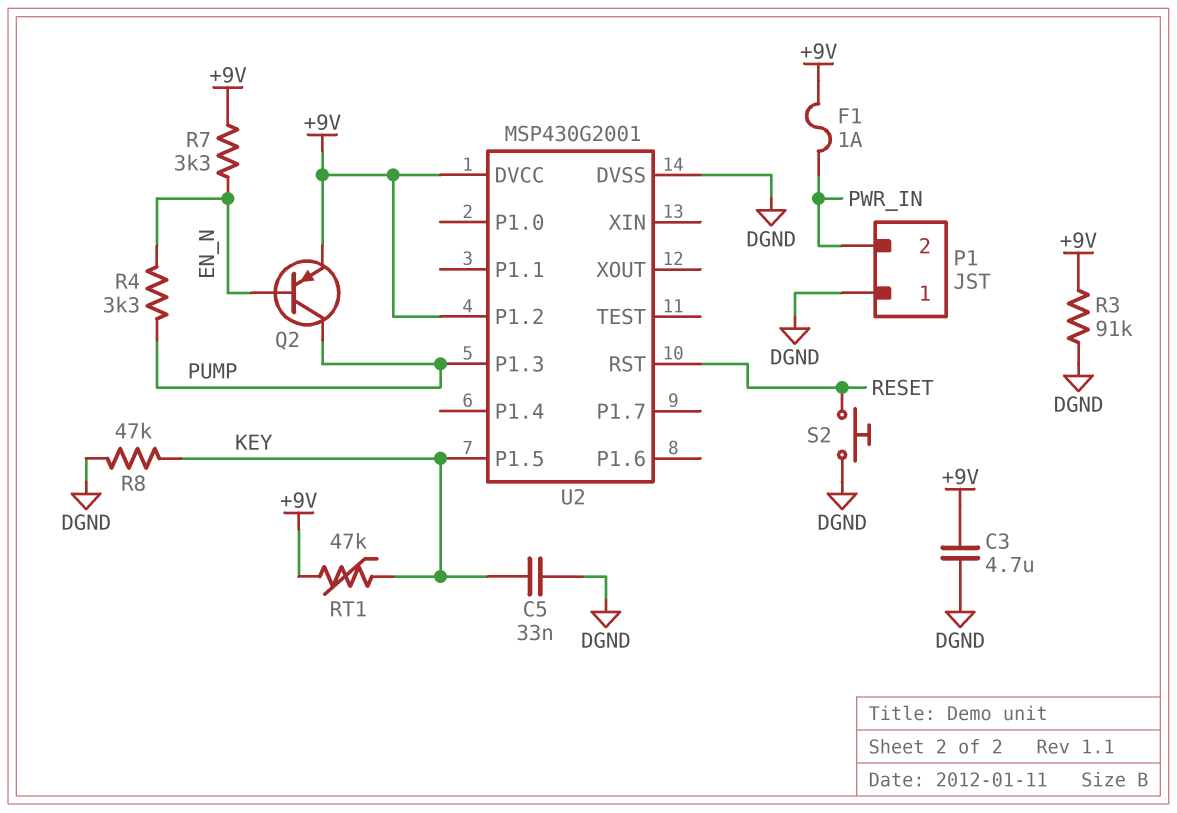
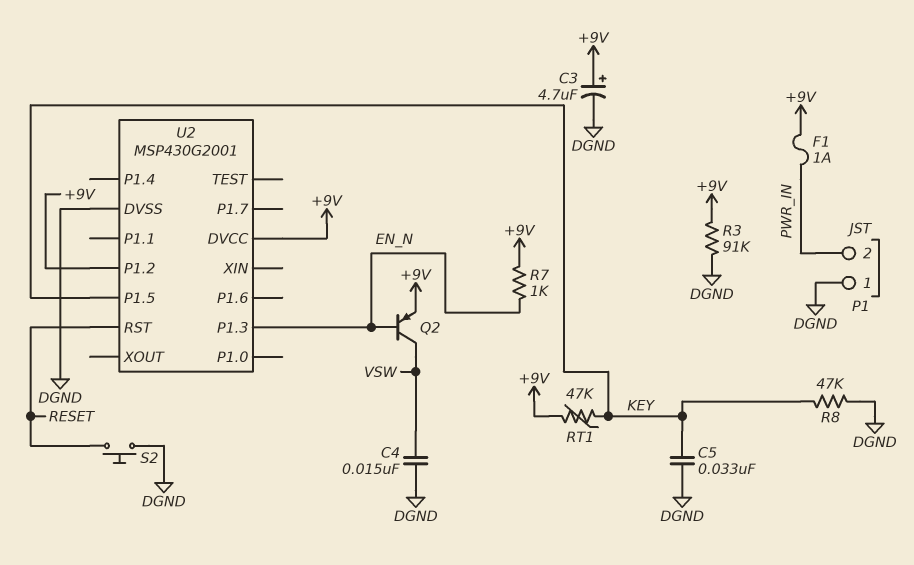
C3: 4.7uF (+9V, DGND) -> 4.7uF (plus +9V, minus DGND)
C4: none -> 15nF (DGND, VSW)
Q2: PNP (B EN_N, C PUMP, E +9V) -> PNP (B EN_N, C VSW, E +9V)
R4: 3.3k (EN_N, PUMP) -> none
R7: 3.3k (+9V, EN_N) -> 1k (+9V, EN_N)
U2 pin P1.3: PUMP -> EN_N

